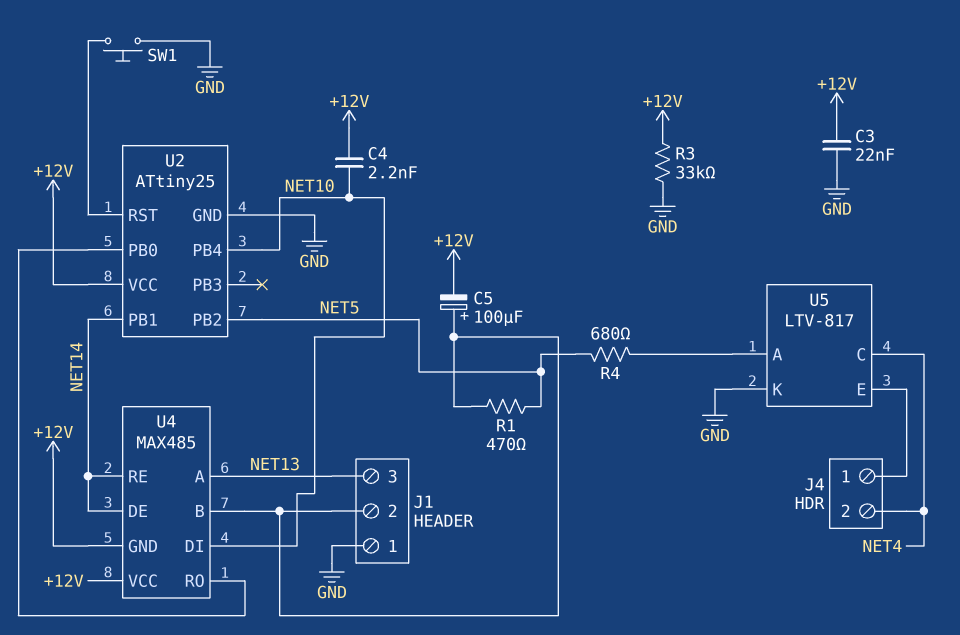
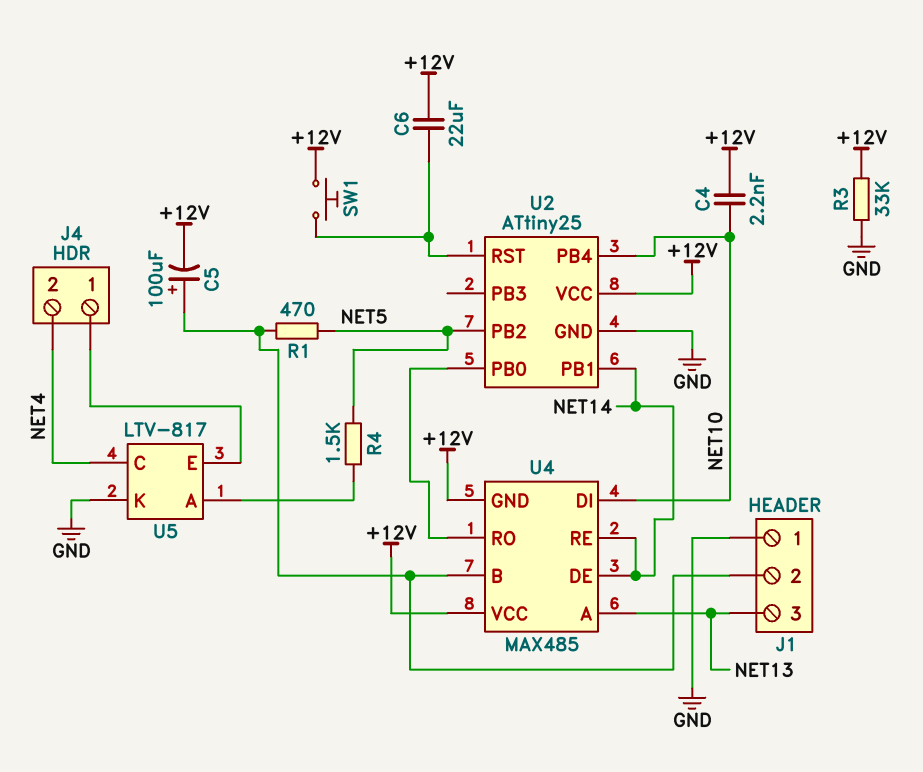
C3: 22nF (+12V, GND) -> none
C6: none -> 22uF (+12V, U2/RST)
R4: 680 (NET5, U5/A) -> 1.5k (NET5, U5/A)
SW1: button (GND, U2/RST) -> button (+12V, U2/RST)

